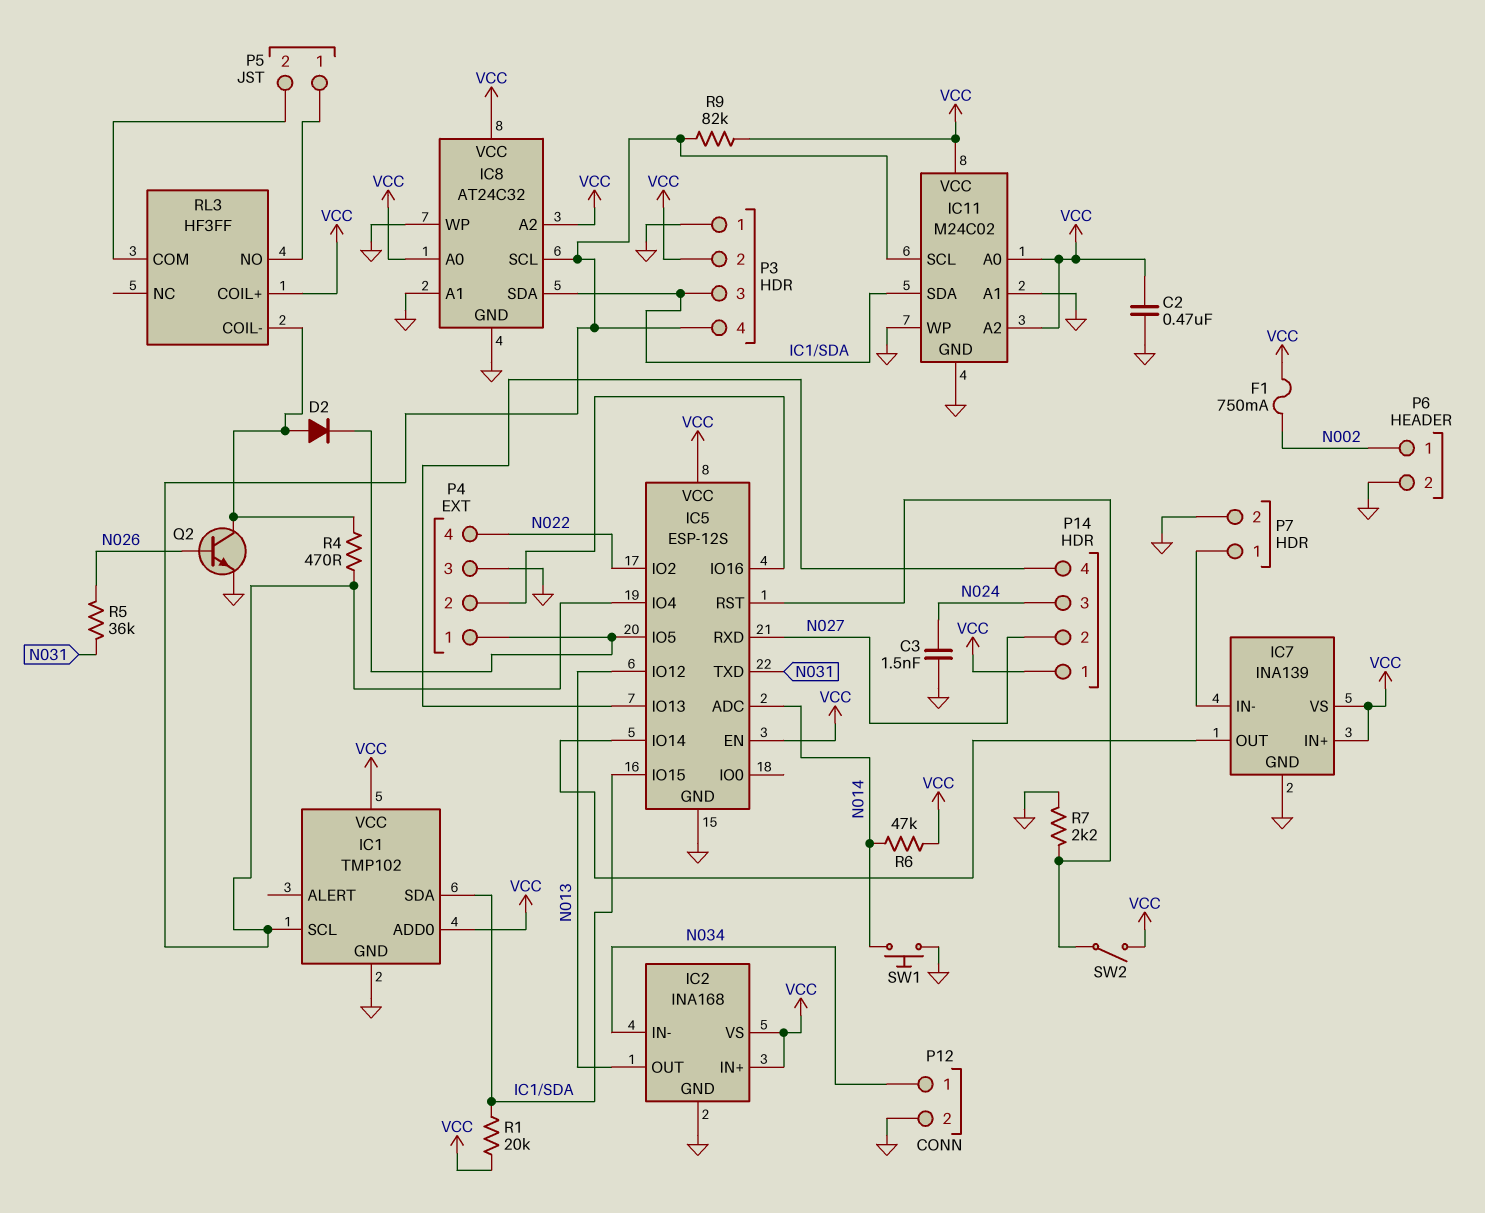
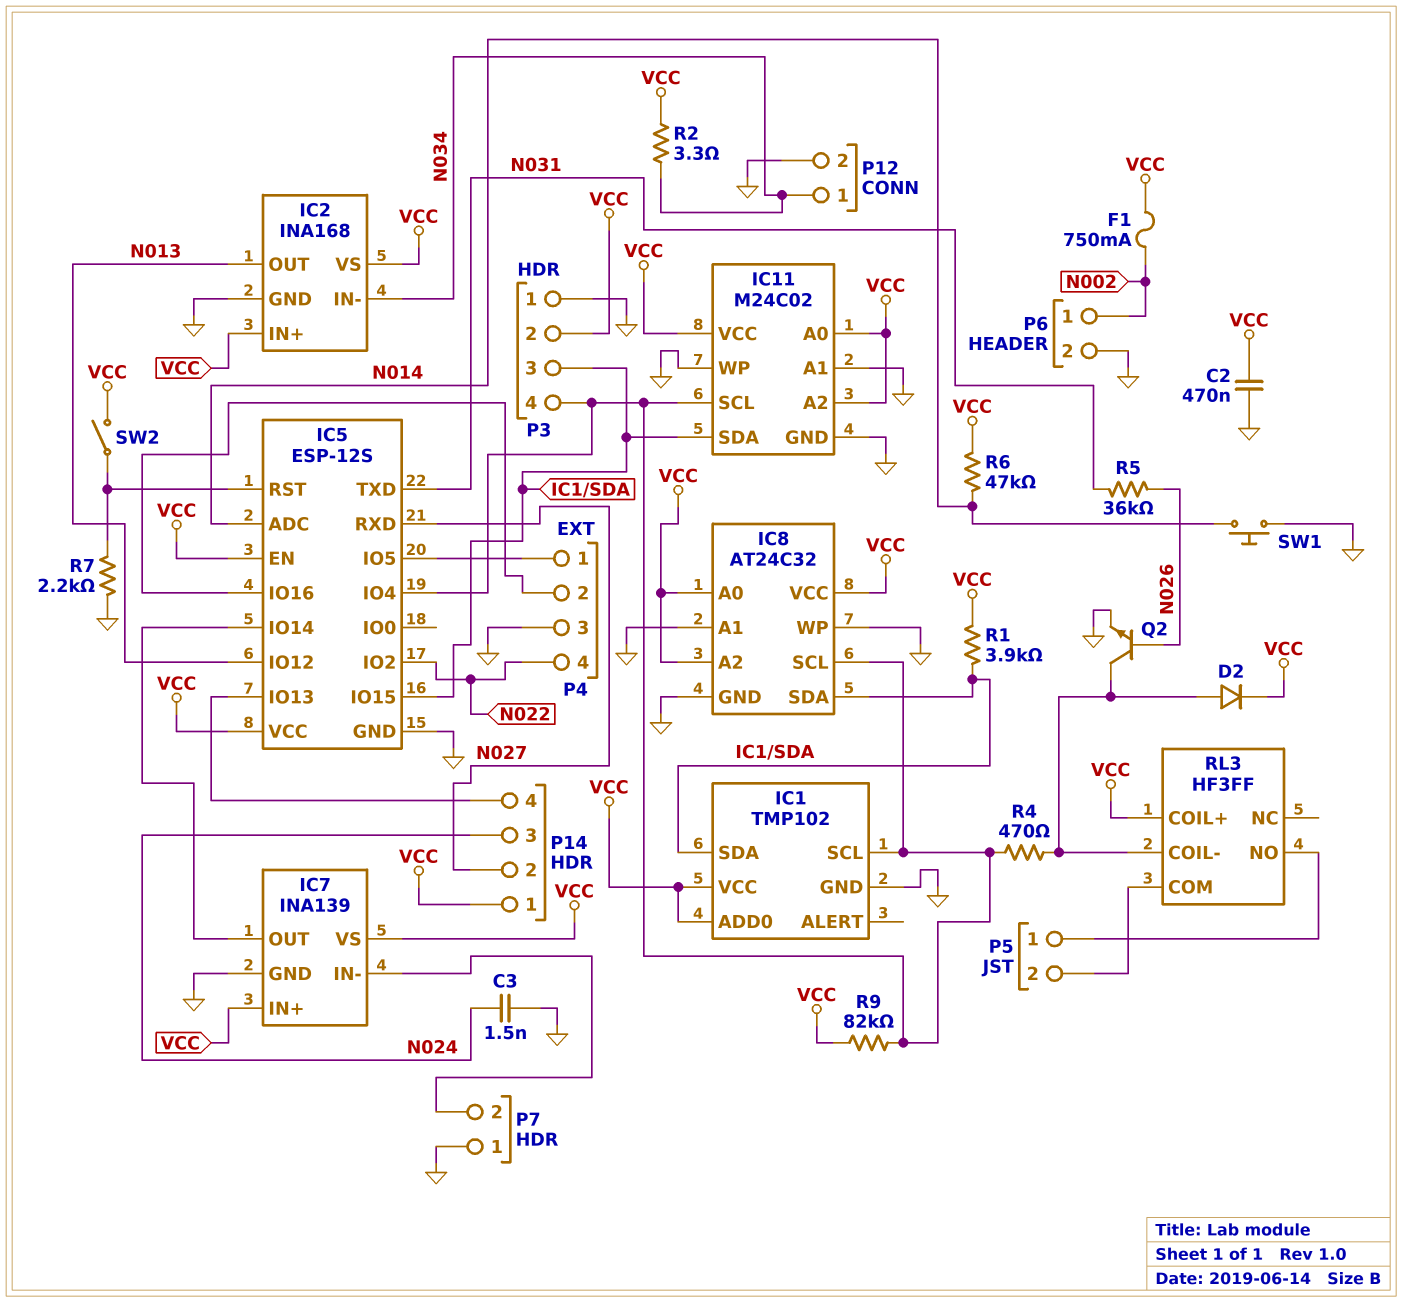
D2: diode (A RL3/COIL-, K IC5/IO5) -> diode (A RL3/COIL-, K VCC)
P7 pin 1: IC7/IN- -> GND
P7 pin 2: GND -> IC7/IN-
R1: 20k (IC1/SDA, VCC) -> 3.9k (IC1/SDA, VCC)
R2: none -> 3.3 (N034, VCC)

